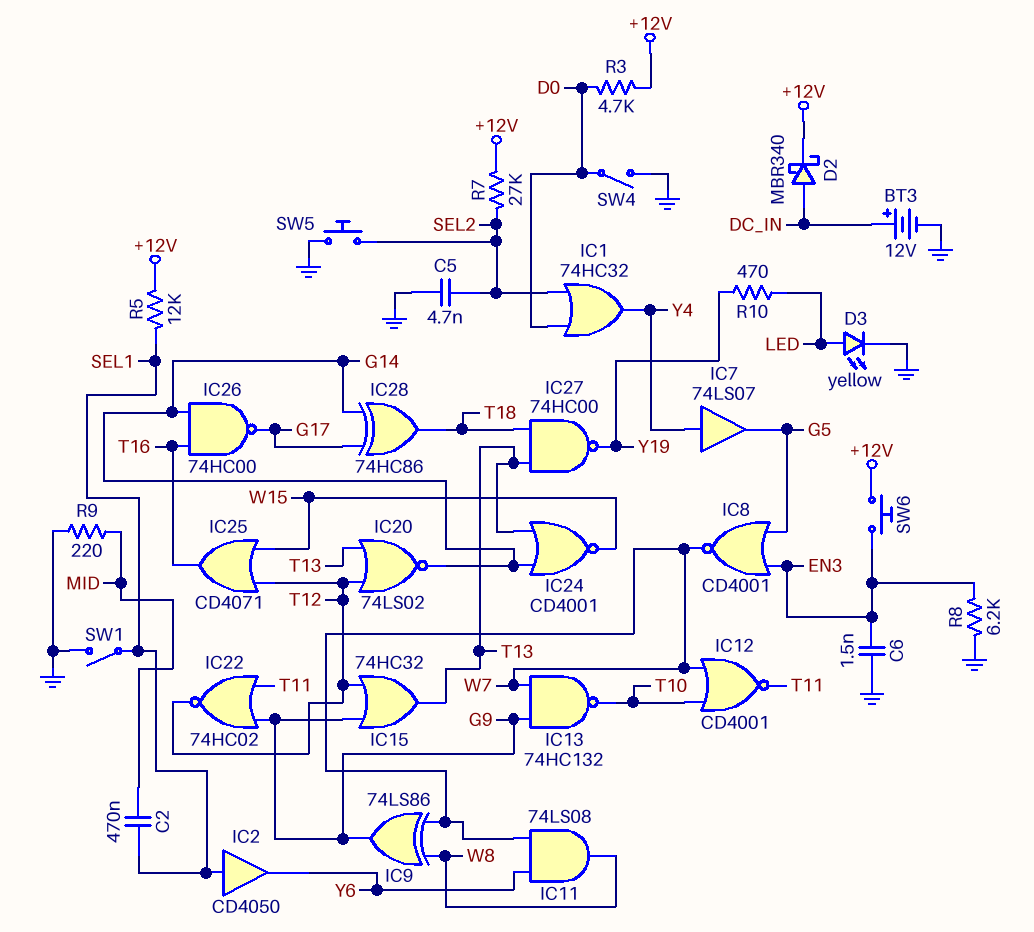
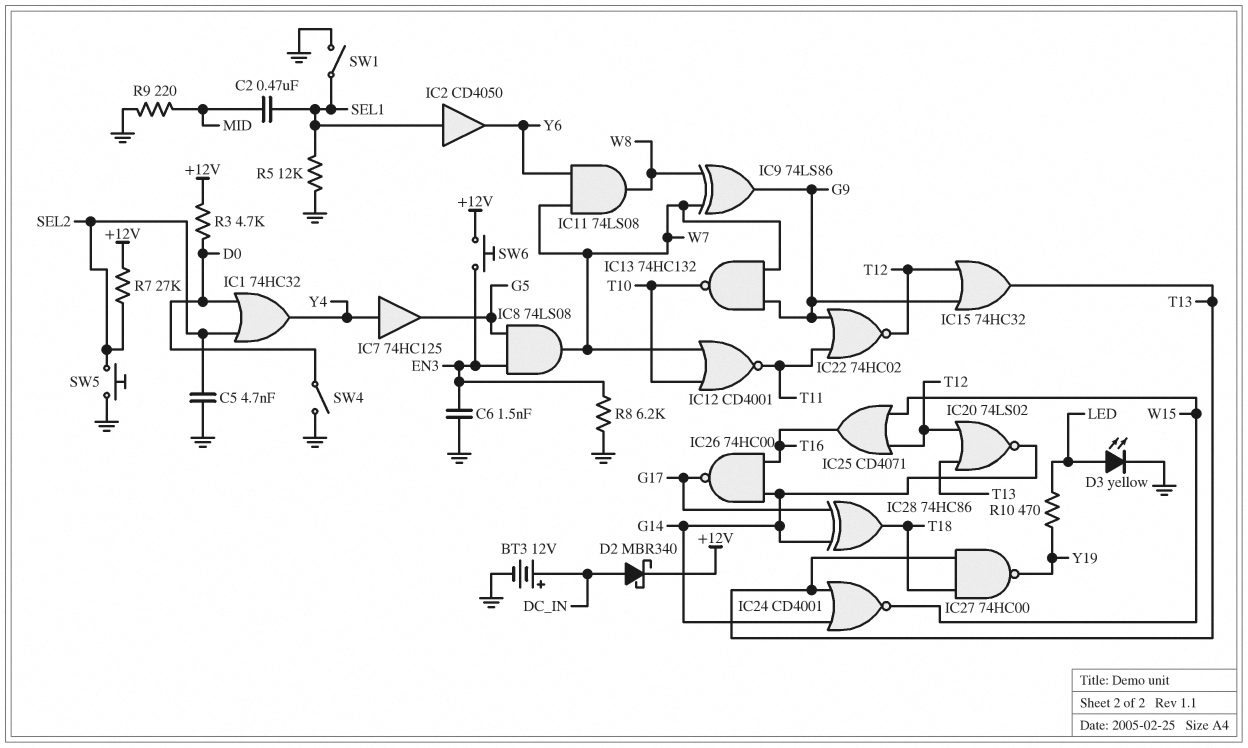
IC7: buffer 74LS07 (in Y4, out G5) -> buffer 74HC125 (in Y4, out G5)
IC8: NOR CD4001 (in EN3, in G5, out W7) -> AND 74LS08 (in EN3, in G5, out W7)
R5: 12k (+12V, SEL1) -> 12k (GND, SEL1)

